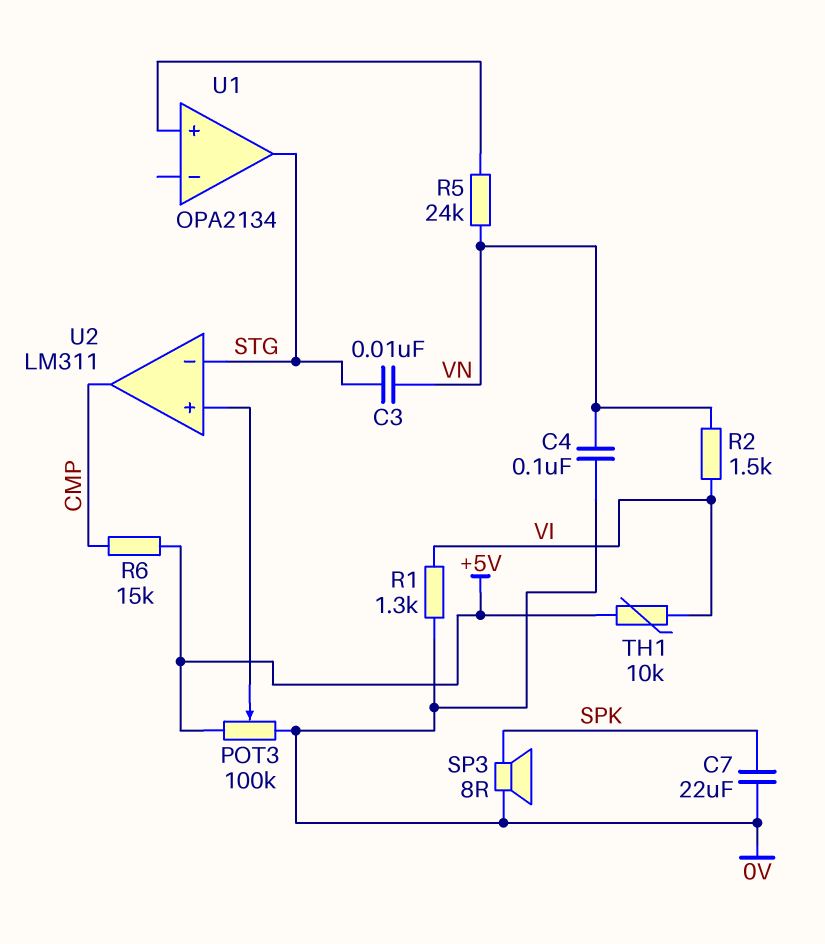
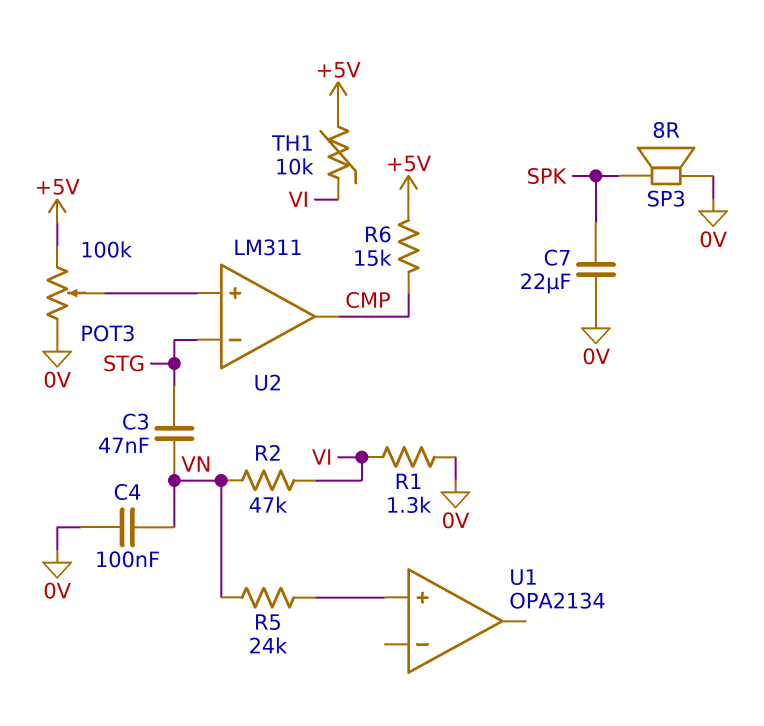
C3: 10nF (STG, VN) -> 47nF (STG, VN)
R2: 1.5k (VI, VN) -> 47k (VI, VN)
U1 pin out: STG -> none

